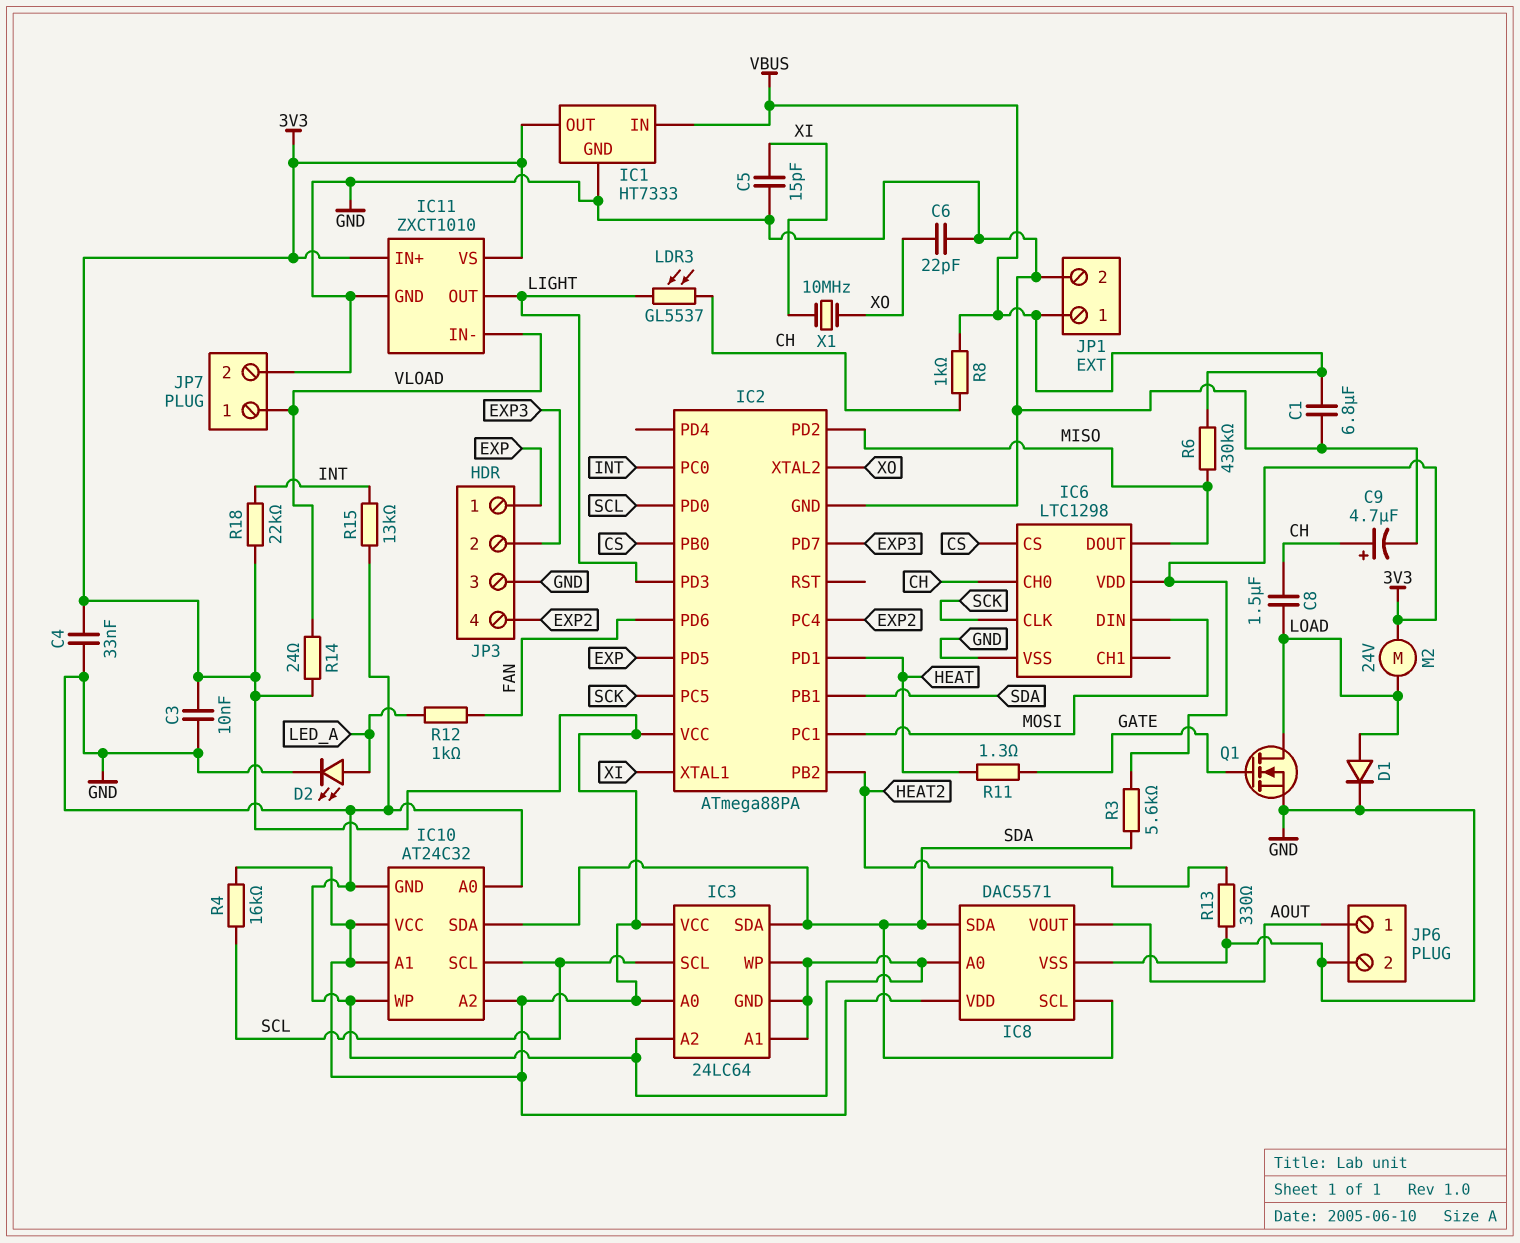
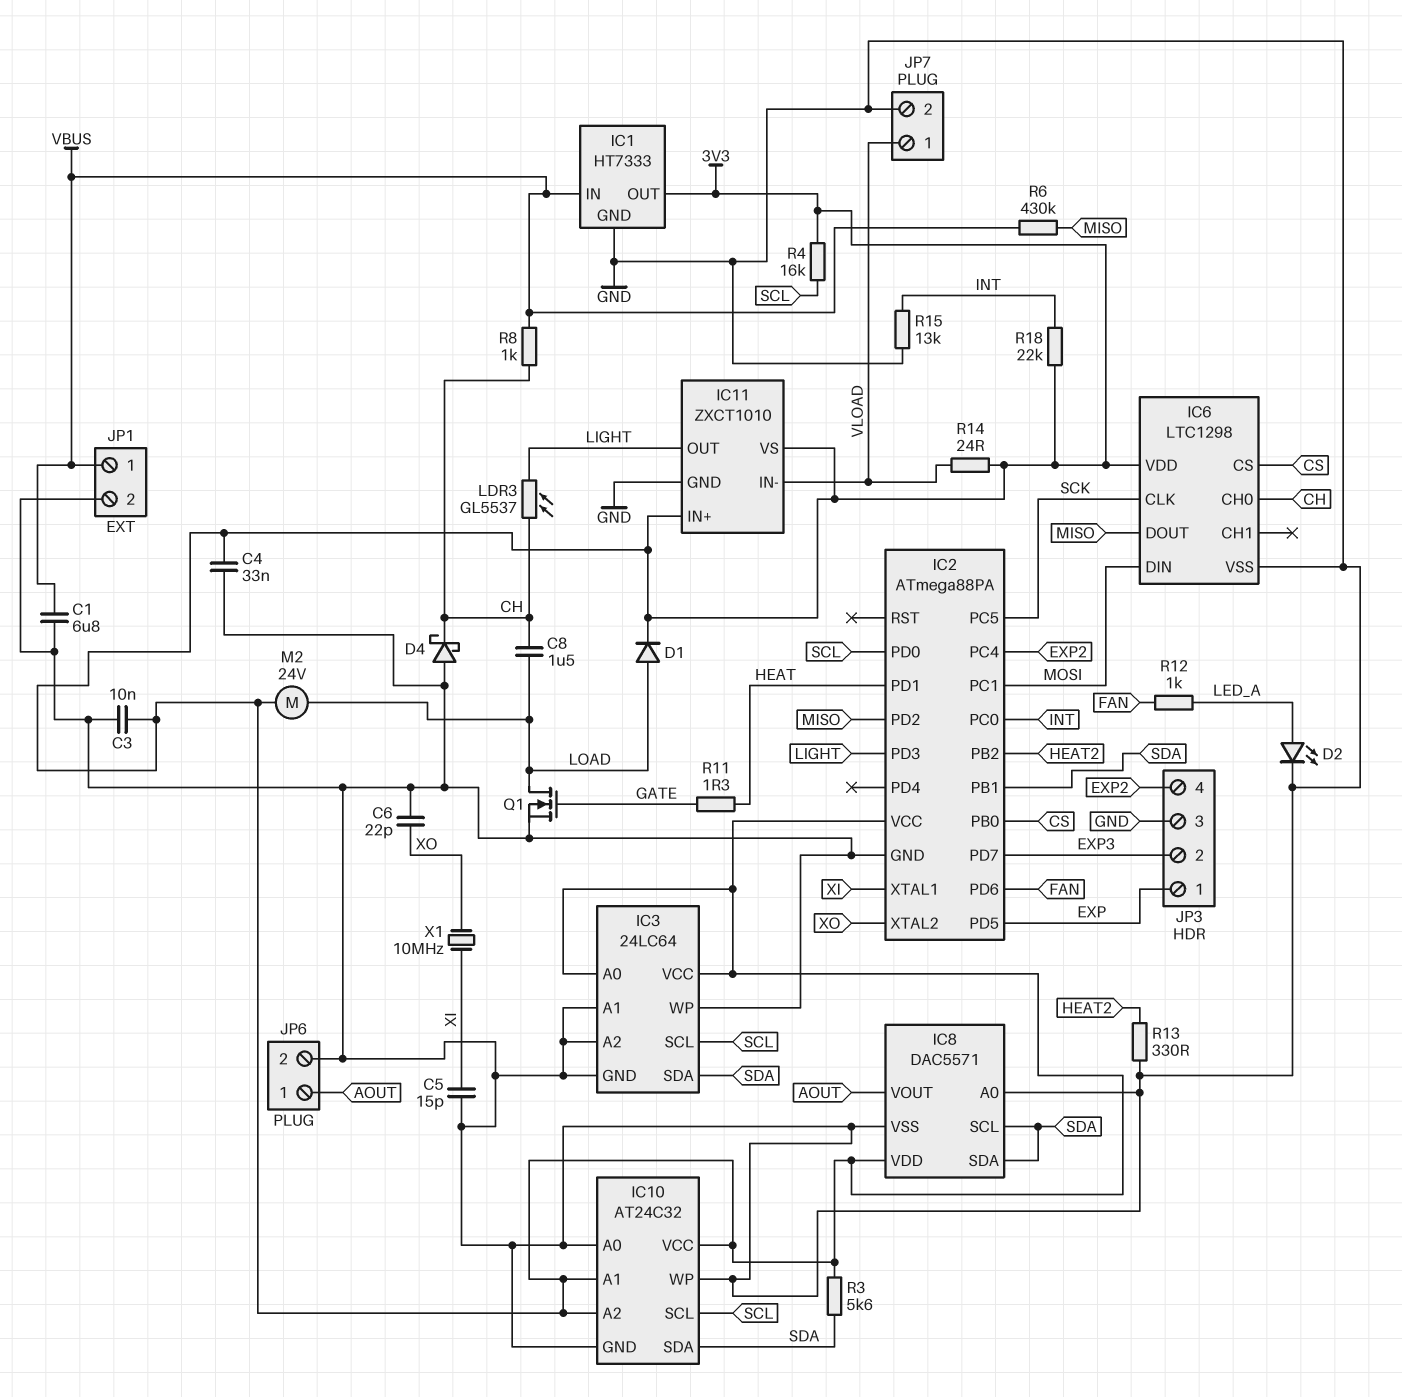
C9: 4.7uF (plus CH, minus GND) -> none
D1: diode (A LOAD, K GND) -> diode (A LOAD, K 3V3)
D4: none -> schottky (A GND, K CH)

